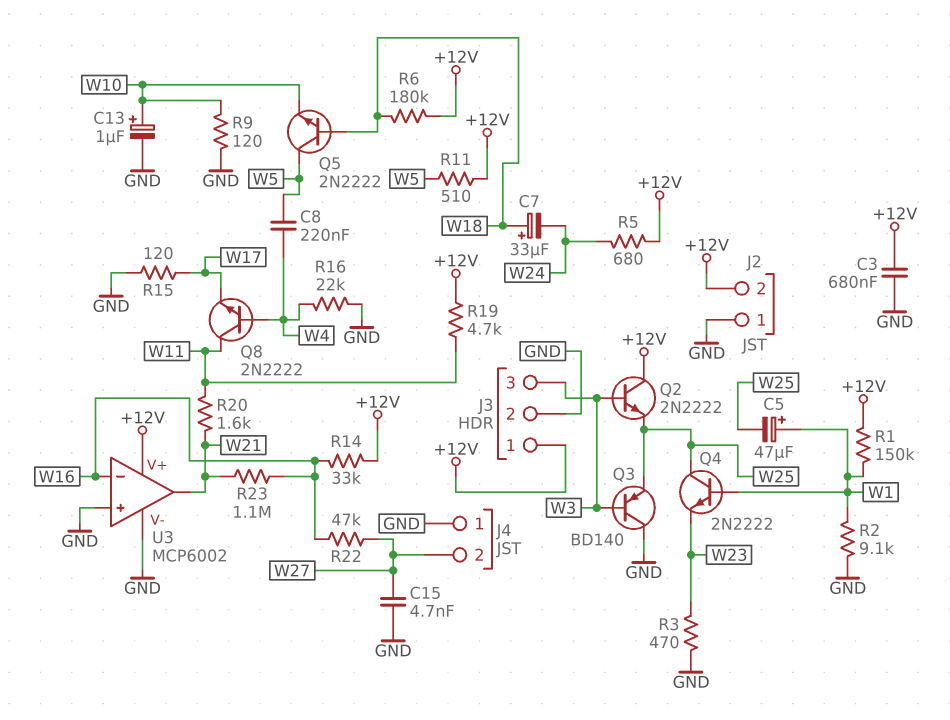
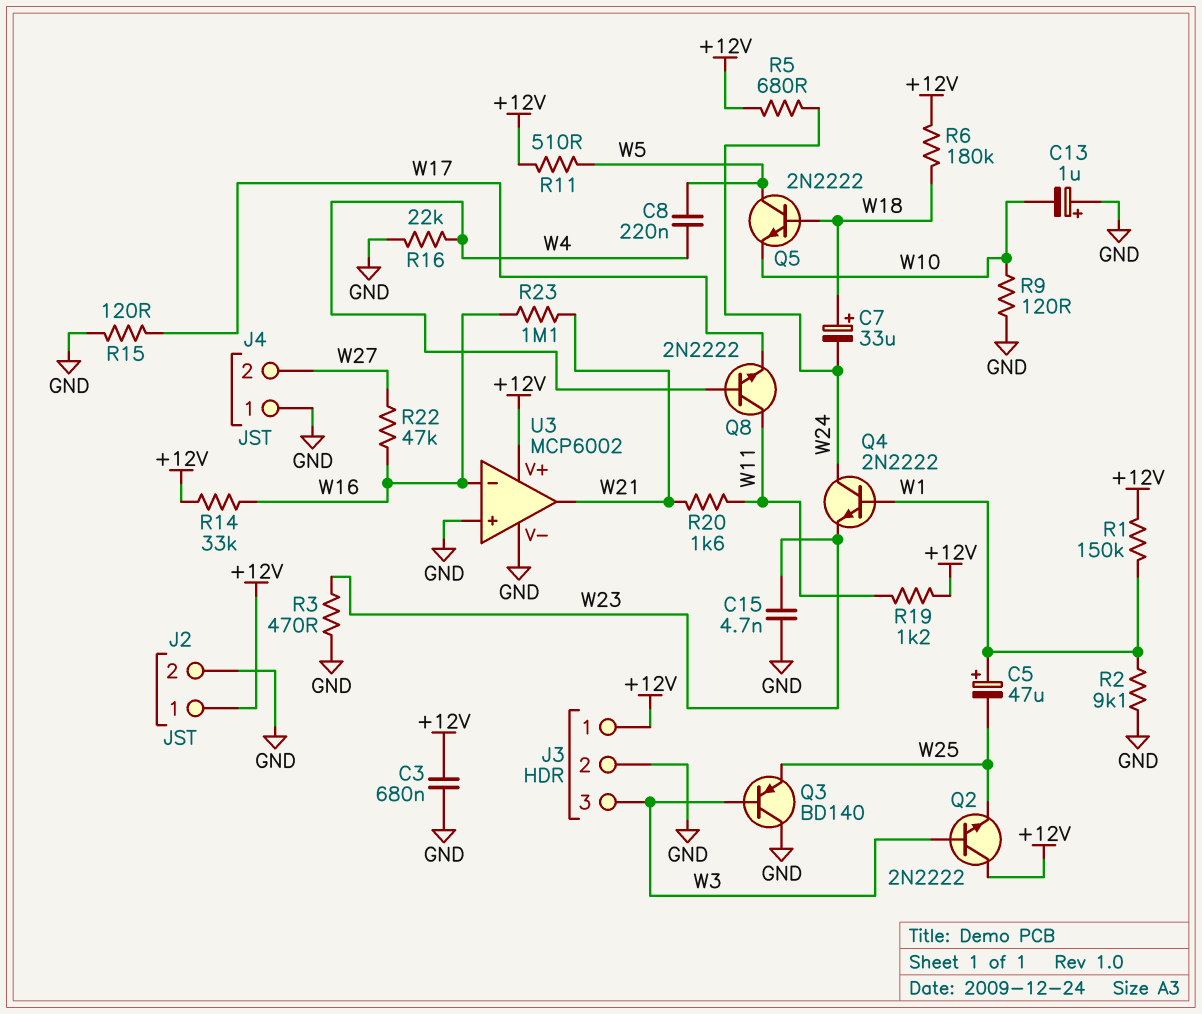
C13: 1uF (plus W10, minus GND) -> 1uF (plus GND, minus W10)
C15: 4.7nF (GND, W27) -> 4.7nF (GND, W23)
J2 pin 1: GND -> +12V
J2 pin 2: +12V -> GND
Q4: NPN 2N2222 (B W1, C W25, E W23) -> NPN 2N2222 (B W1, C W24, E W23)
R19: 4.7k (+12V, W11) -> 1.2k (+12V, W11)

